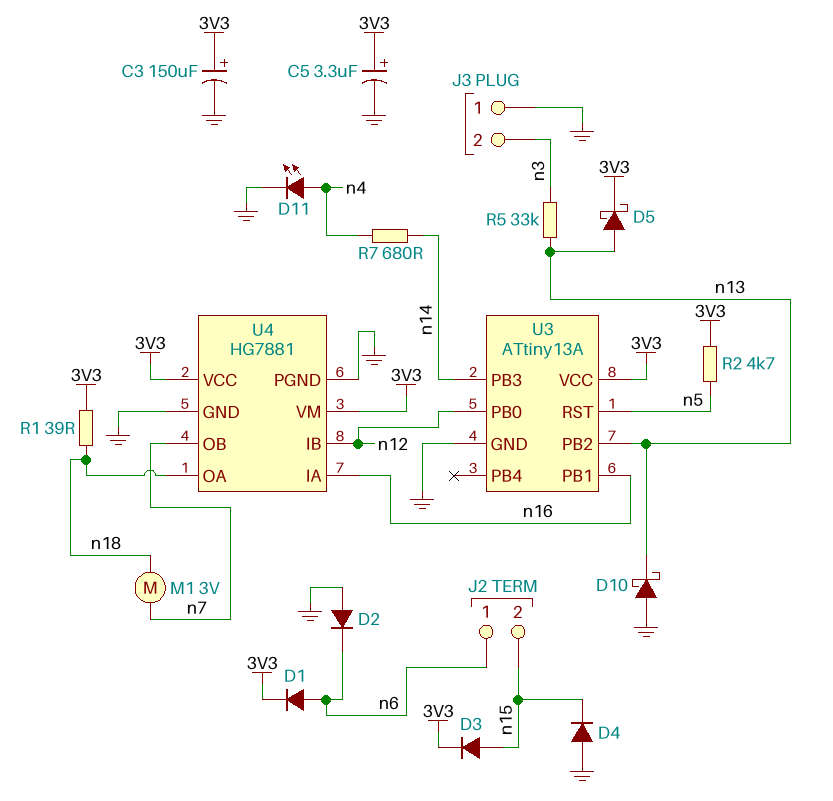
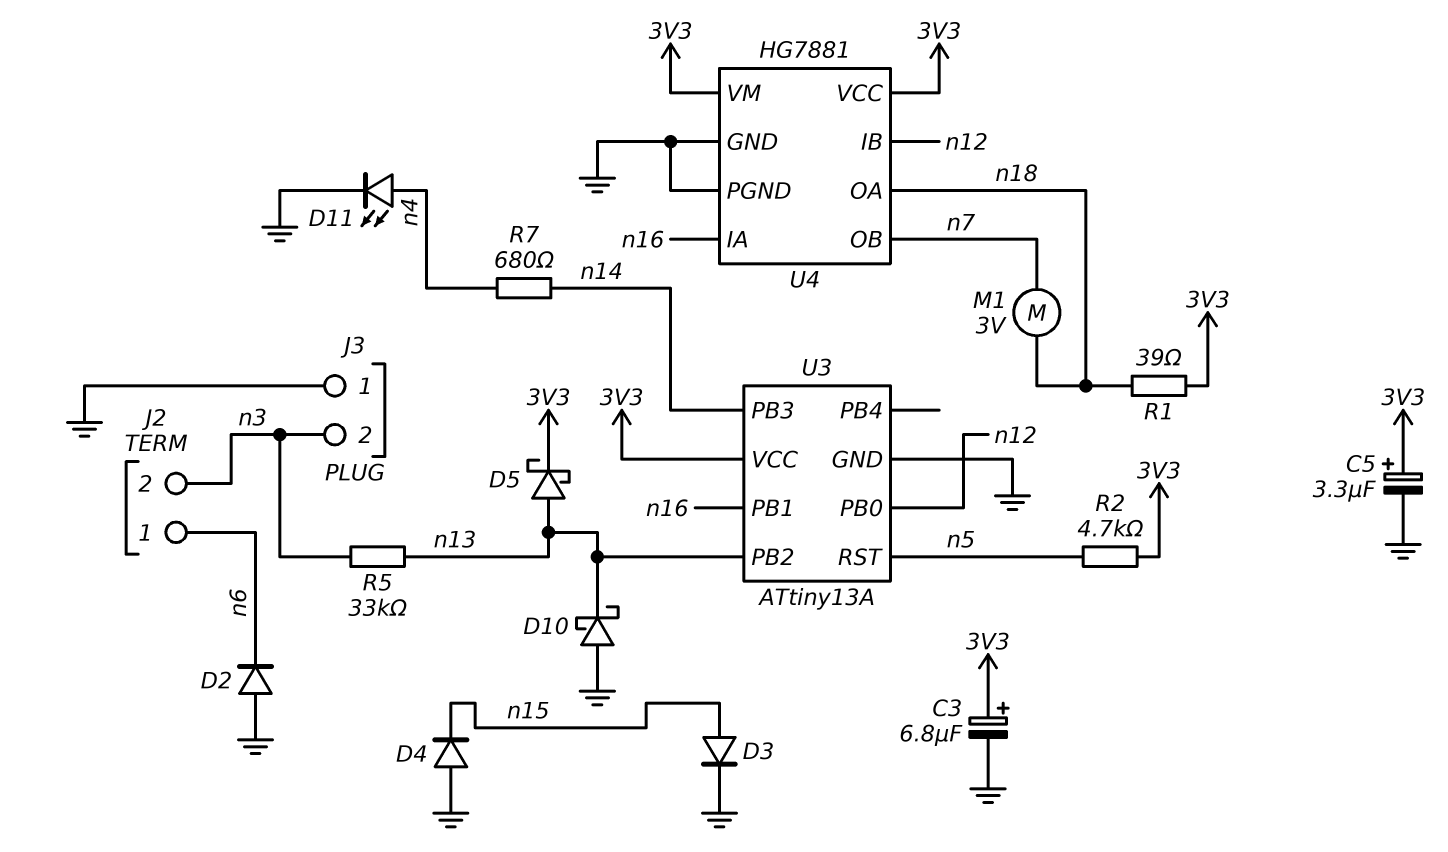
C3: 150uF (plus 3V3, minus GND) -> 6.8uF (plus 3V3, minus GND)
D1: diode (A n6, K 3V3) -> none
D3: diode (A n15, K 3V3) -> diode (A n15, K GND)
J2 pin 2: n15 -> n3

